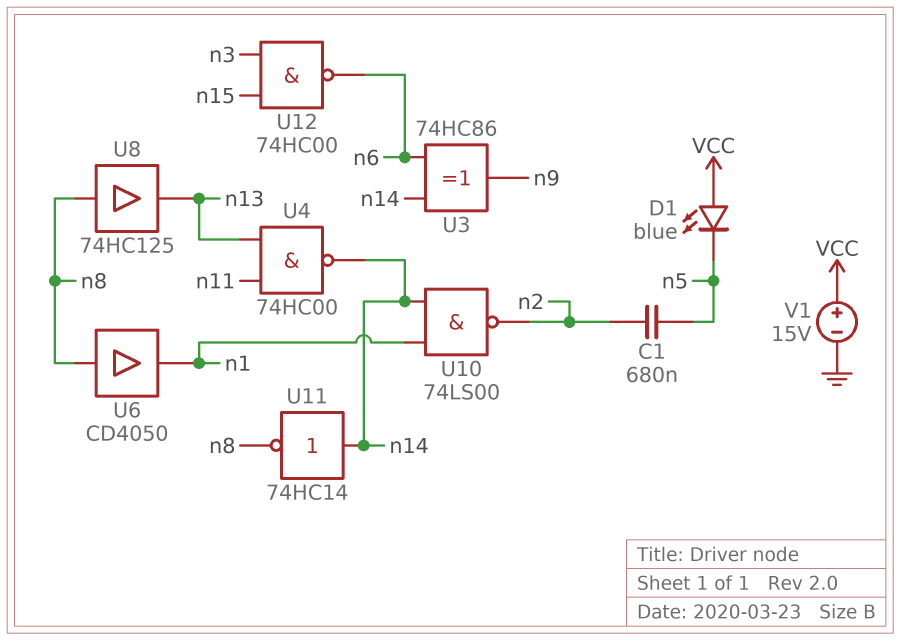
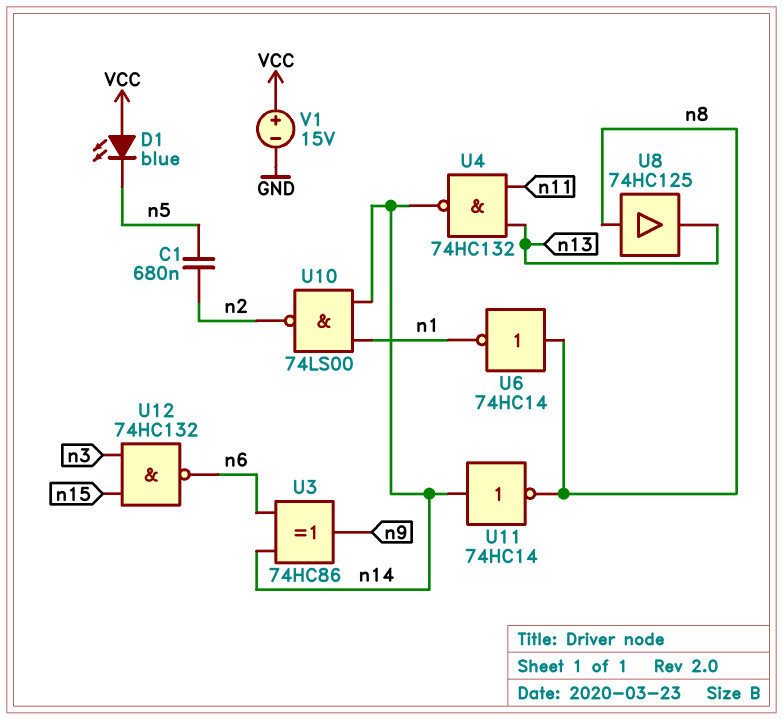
U4: NAND 74HC00 (in n11, in n13, out n14) -> NAND 74HC132 (in n11, in n13, out n14)
U6: buffer CD4050 (in n8, out n1) -> NOT 74HC14 (in n8, out n1)
U12: NAND 74HC00 (in n3, in n15, out n6) -> NAND 74HC132 (in n3, in n15, out n6)

